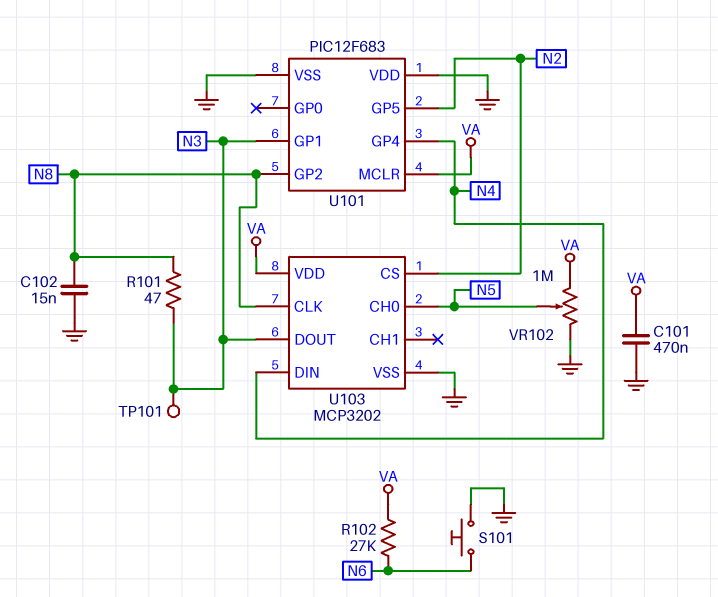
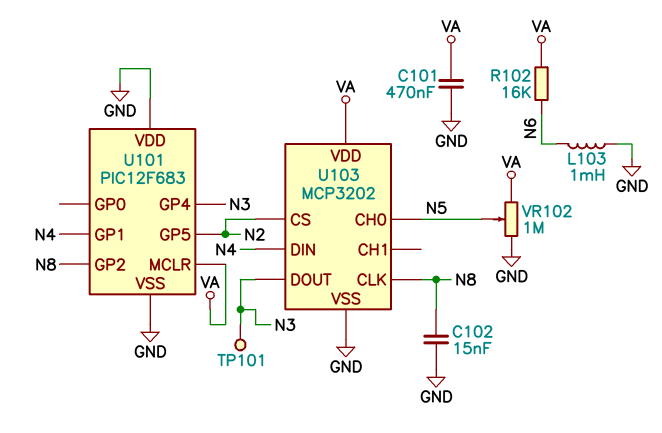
L103: none -> 1mH (GND, N6)
R101: 47 (N3, N8) -> none
R102: 27k (N6, VA) -> 16k (N6, VA)
S101: button (GND, N6) -> none
U101 pin GP1: N3 -> N4
U101 pin GP4: N4 -> N3

